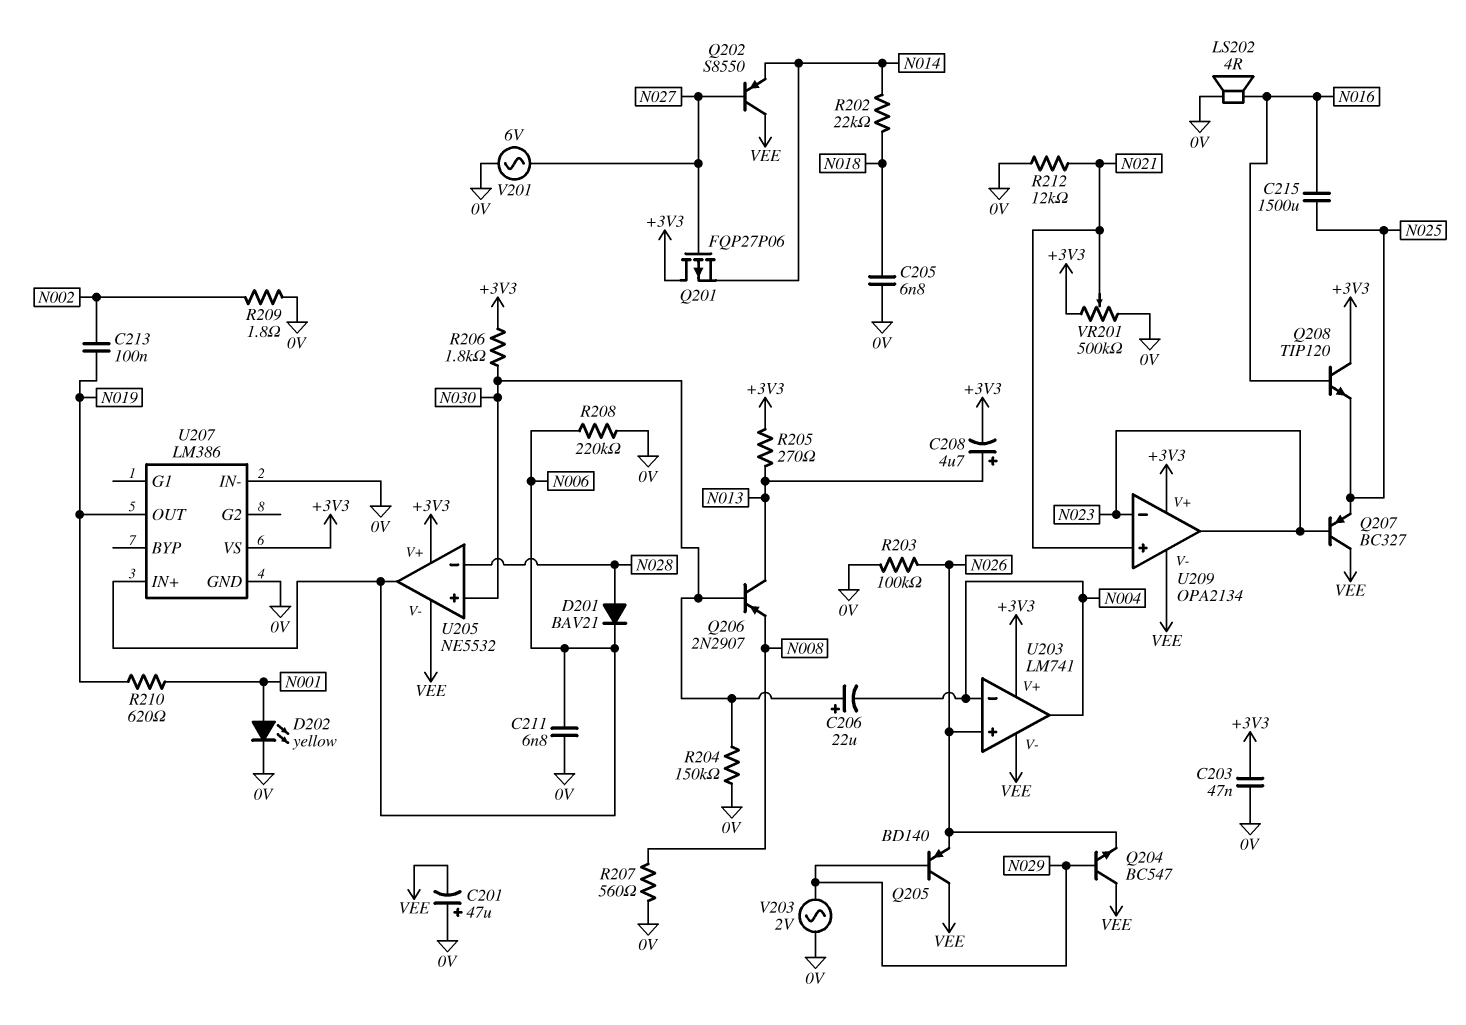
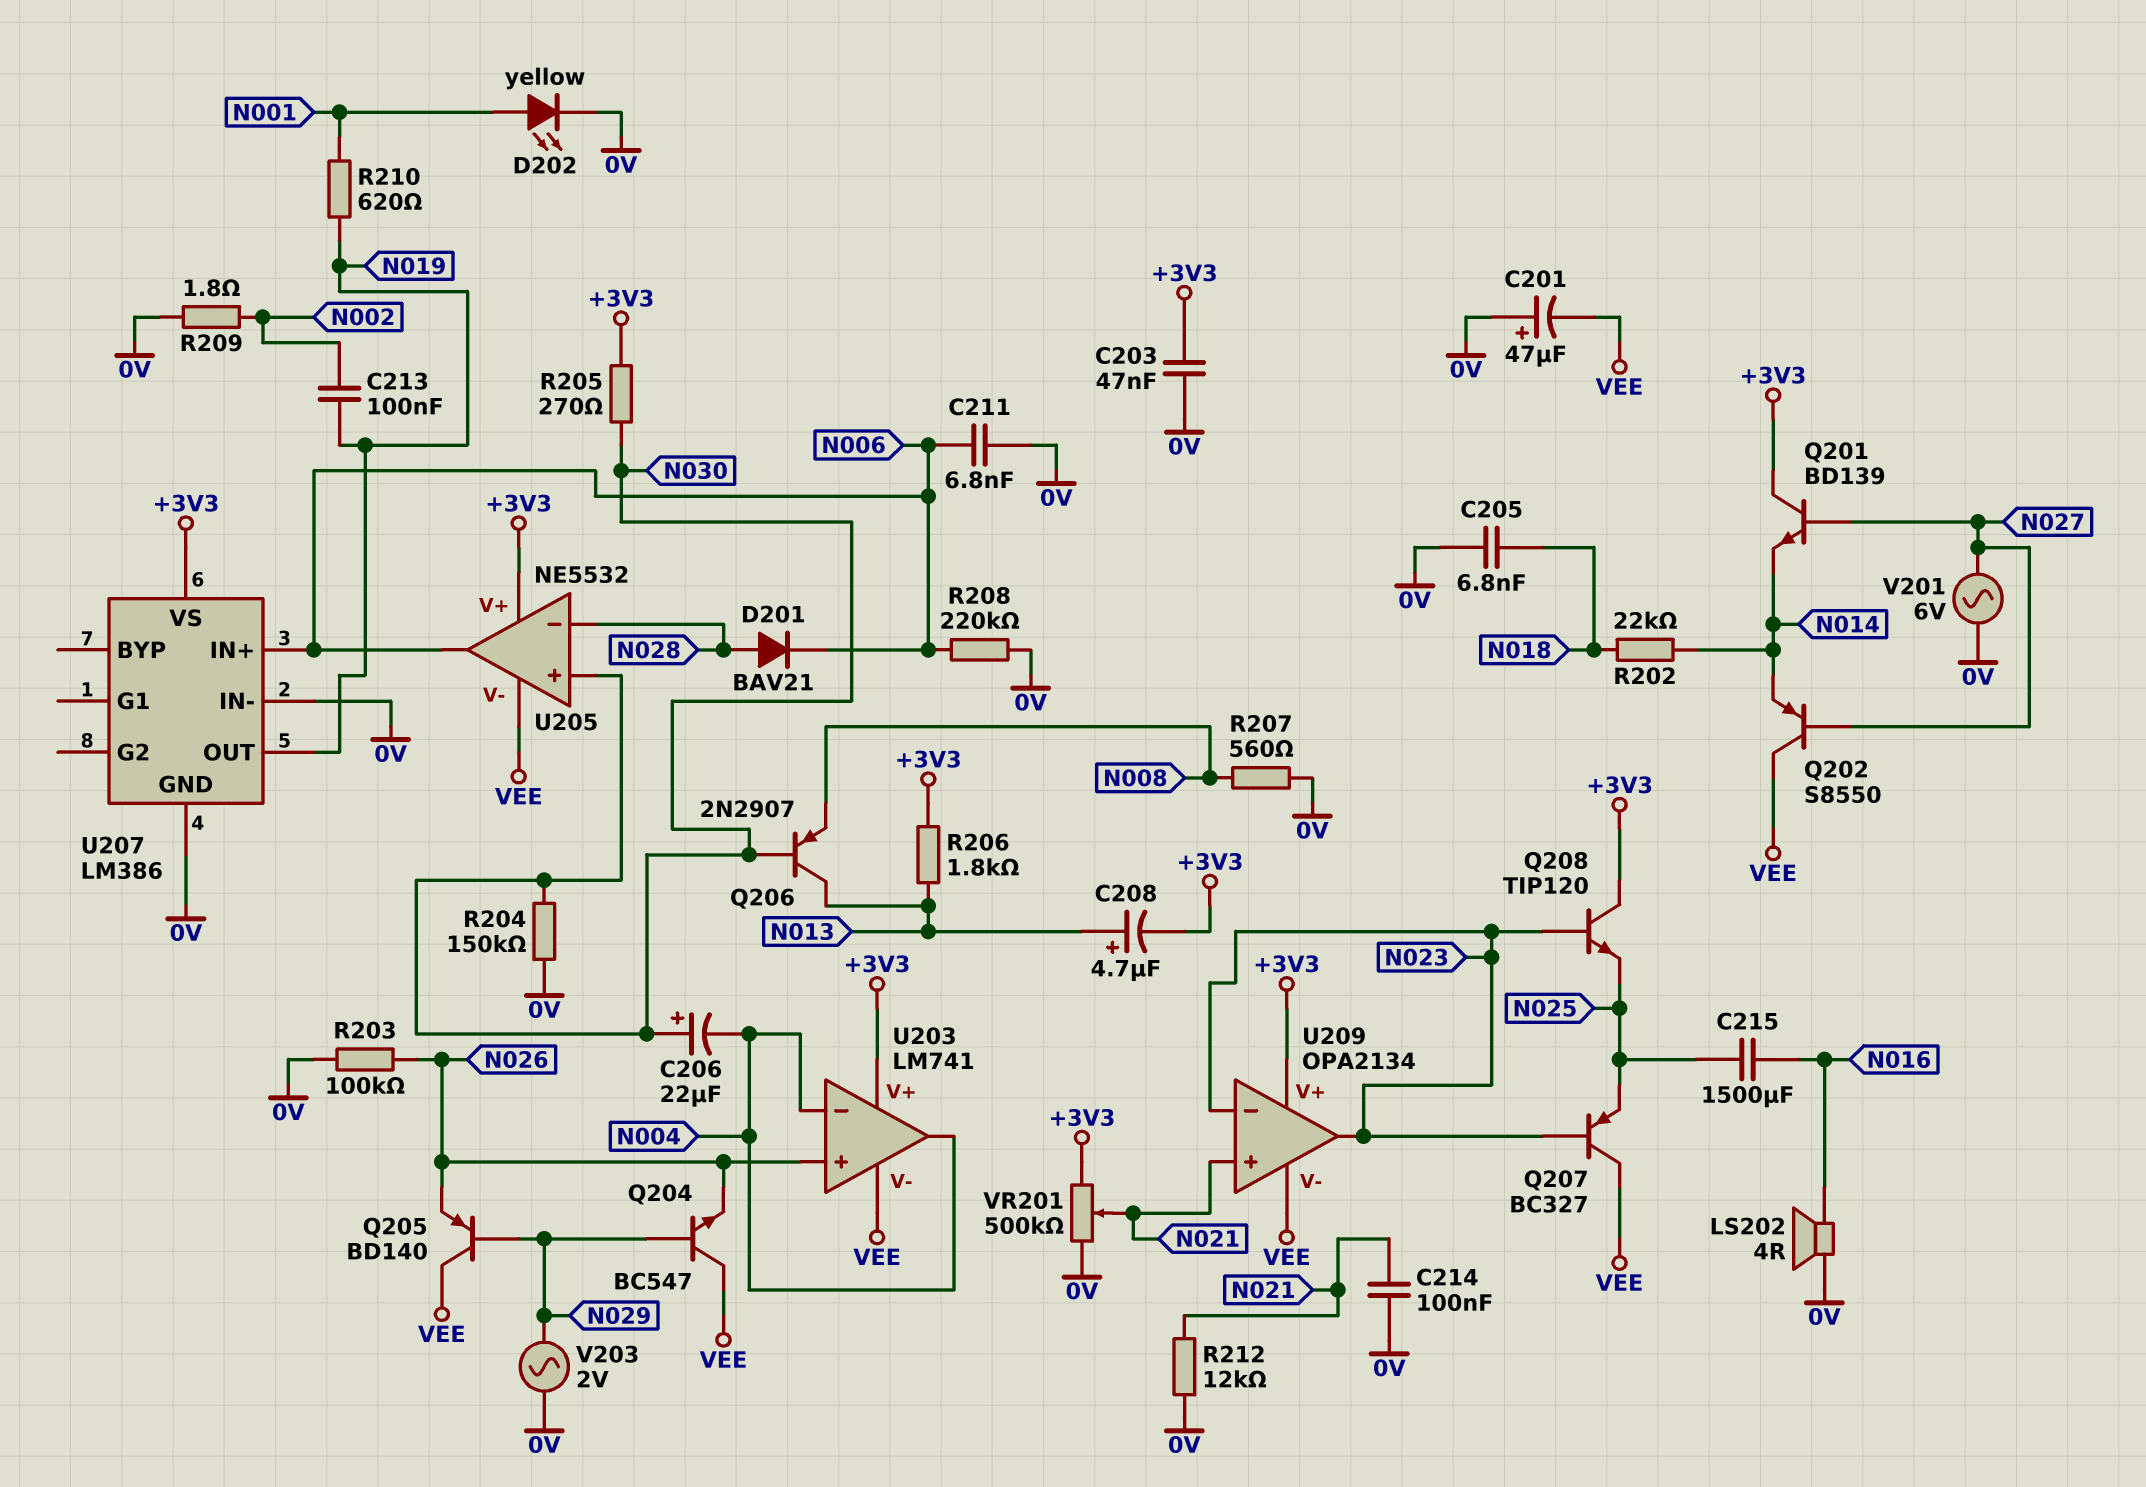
C214: none -> 100nF (0V, N021)
Q201: PMOS FQP27P06 (G N027, D +3V3, S N014) -> NPN BD139 (B N027, C +3V3, E N014)
Q208: NPN TIP120 (B N016, C +3V3, E N025) -> NPN TIP120 (B N023, C +3V3, E N025)
R205: 270 (+3V3, N013) -> 270 (+3V3, N030)
R206: 1.8k (+3V3, N030) -> 1.8k (+3V3, N013)

